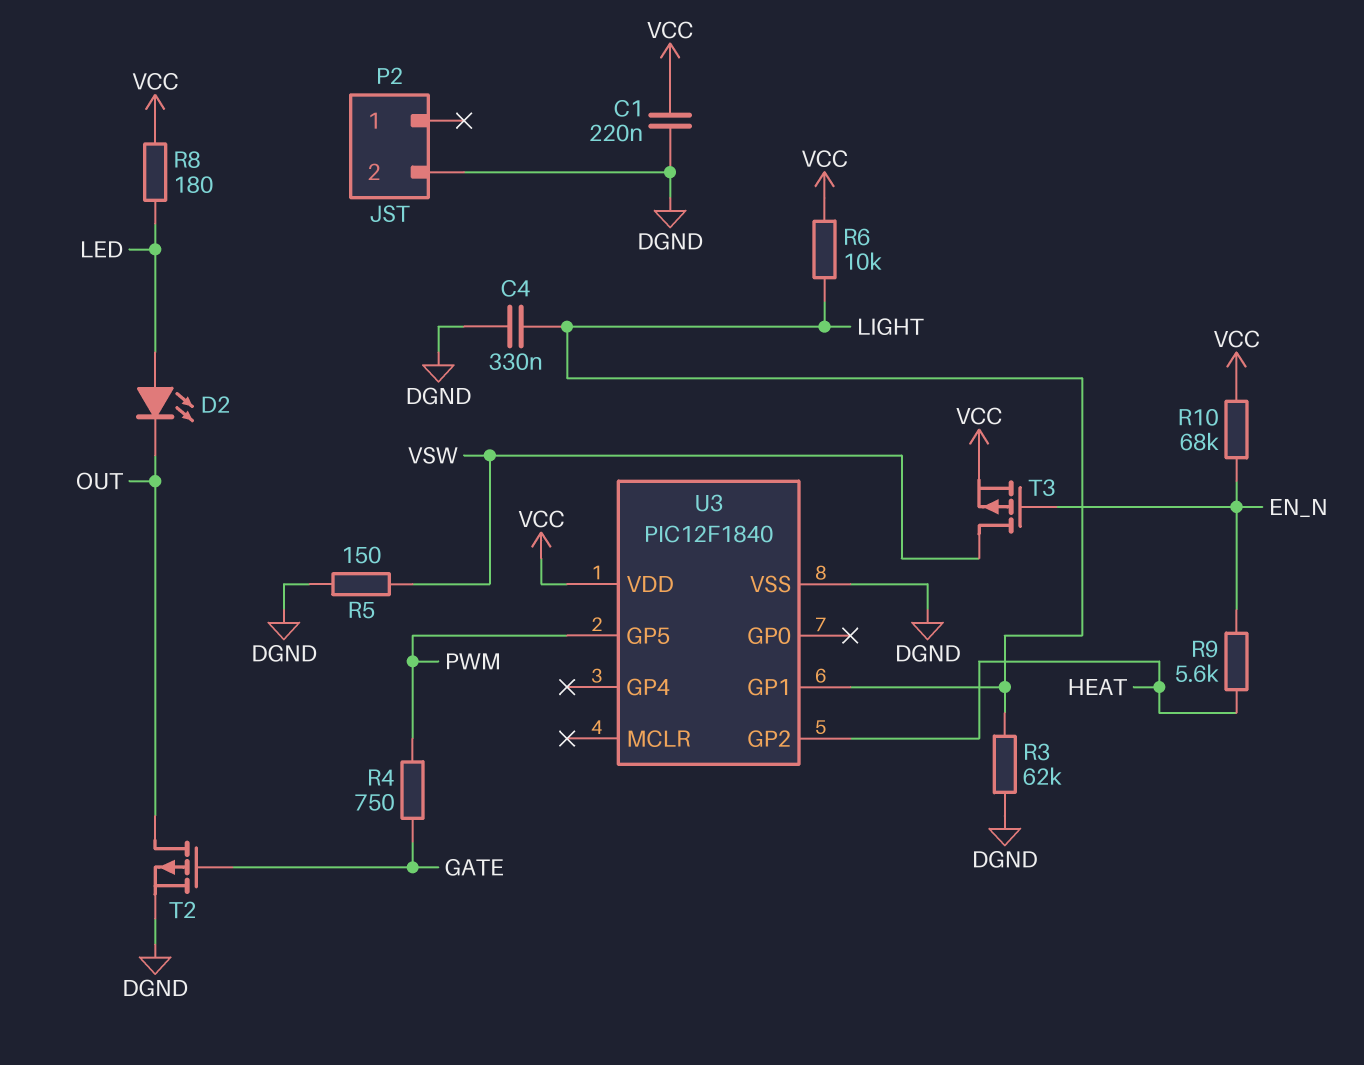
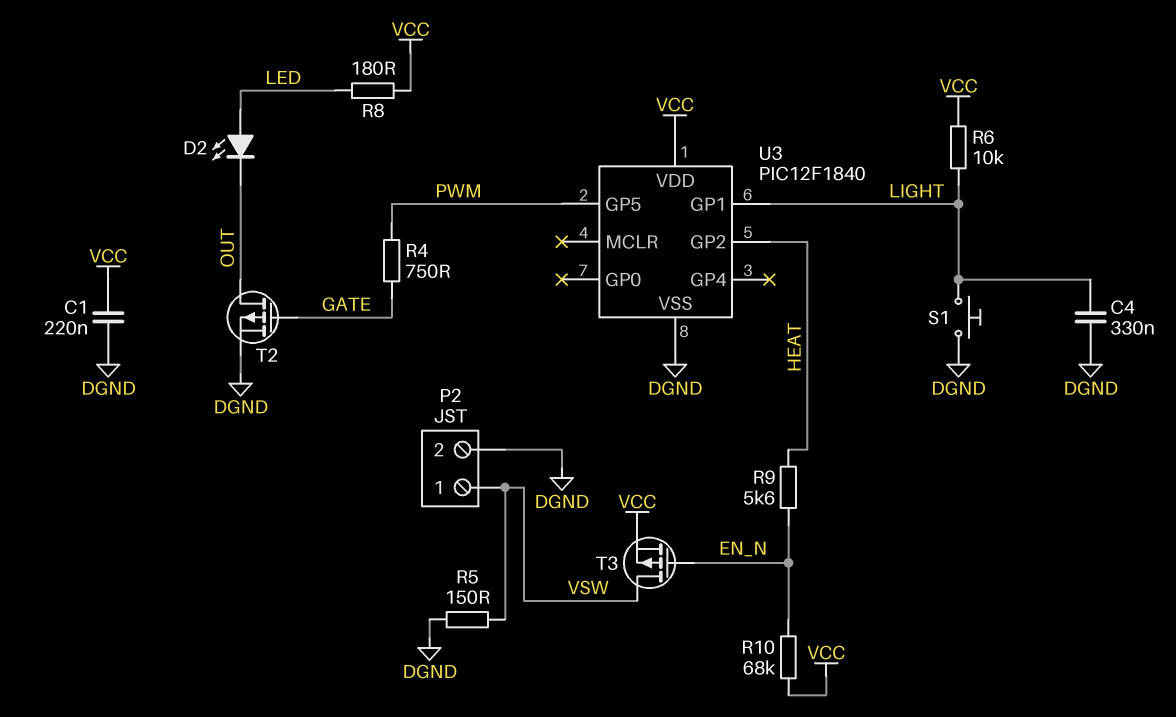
P2 pin 1: none -> VSW
R3: 62k (DGND, LIGHT) -> none
S1: none -> button (DGND, LIGHT)

